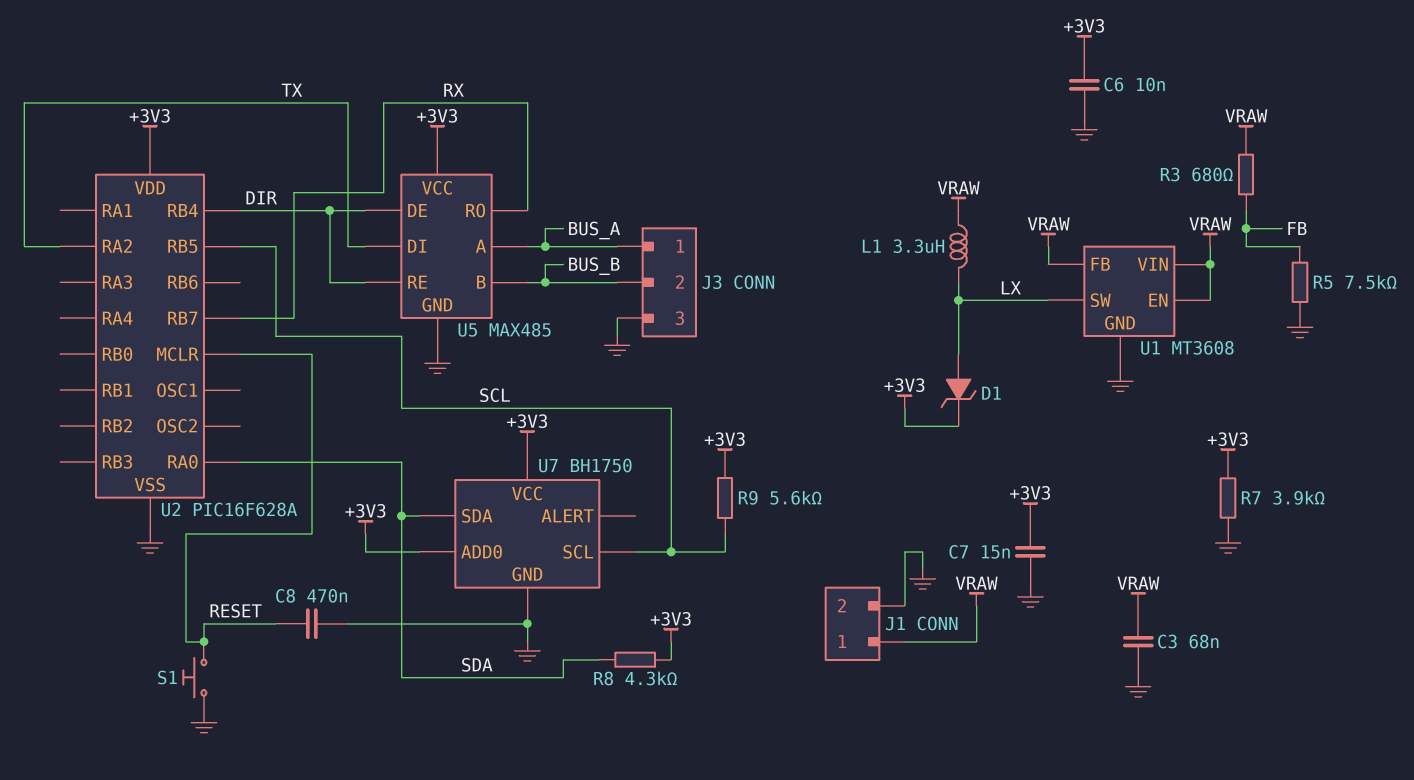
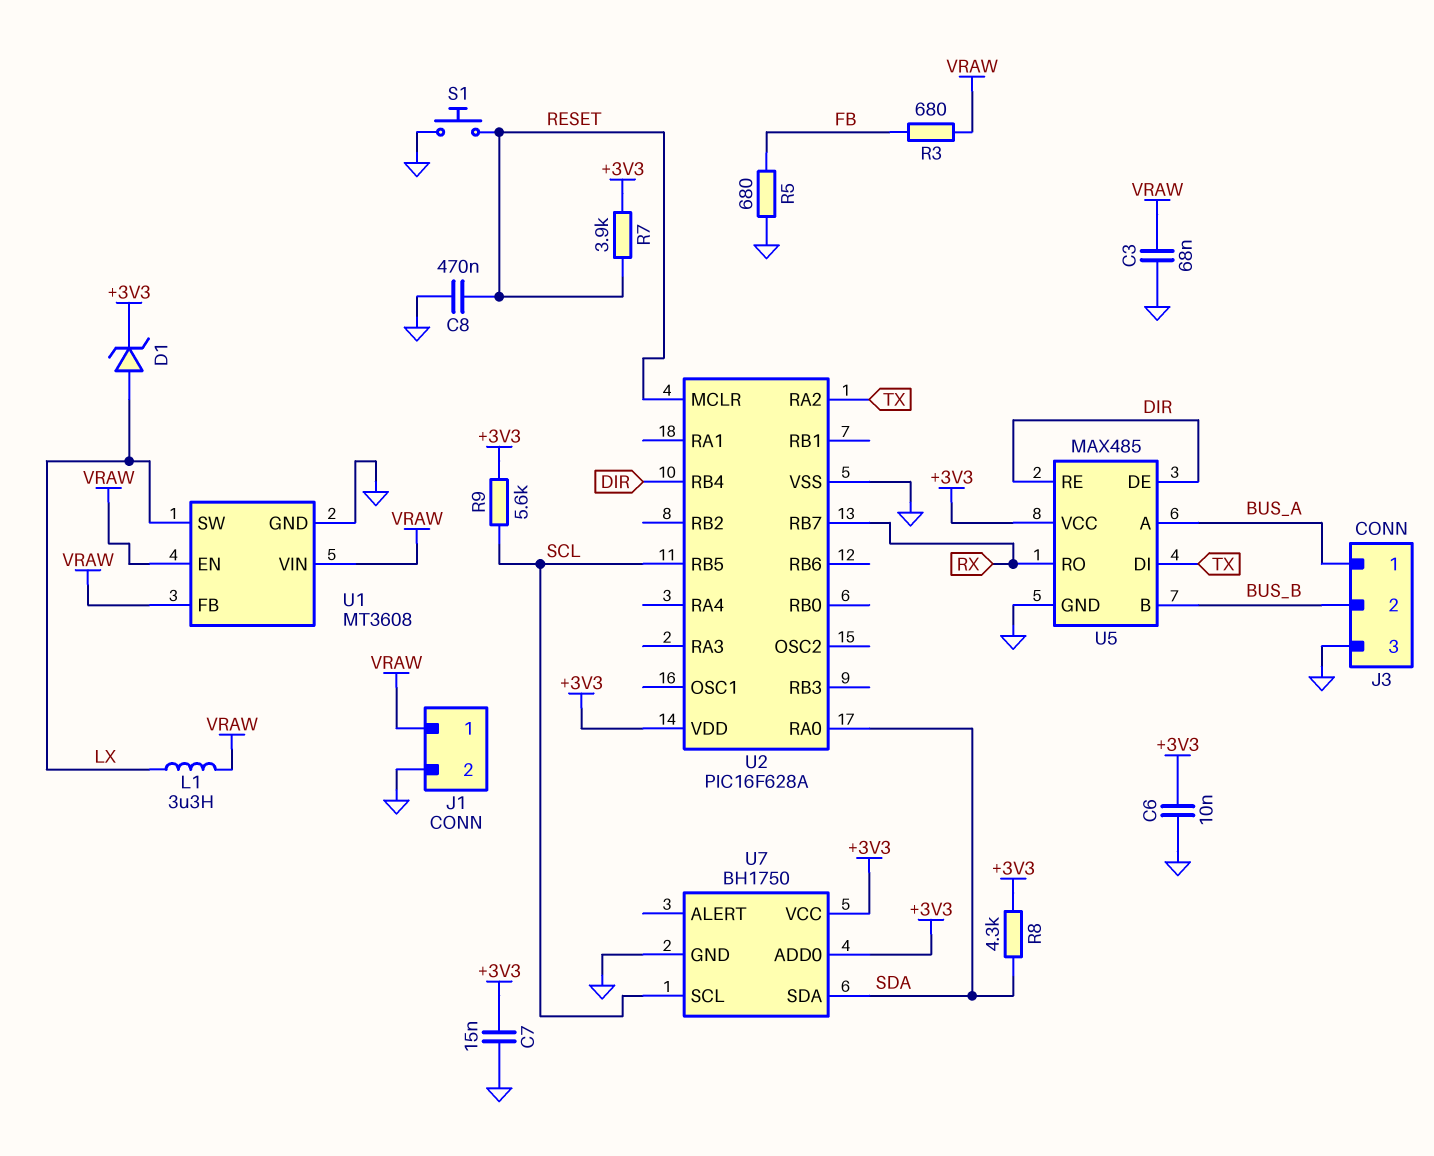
R5: 7.5k (FB, GND) -> 680 (FB, GND)
R7: 3.9k (+3V3, GND) -> 3.9k (+3V3, RESET)

